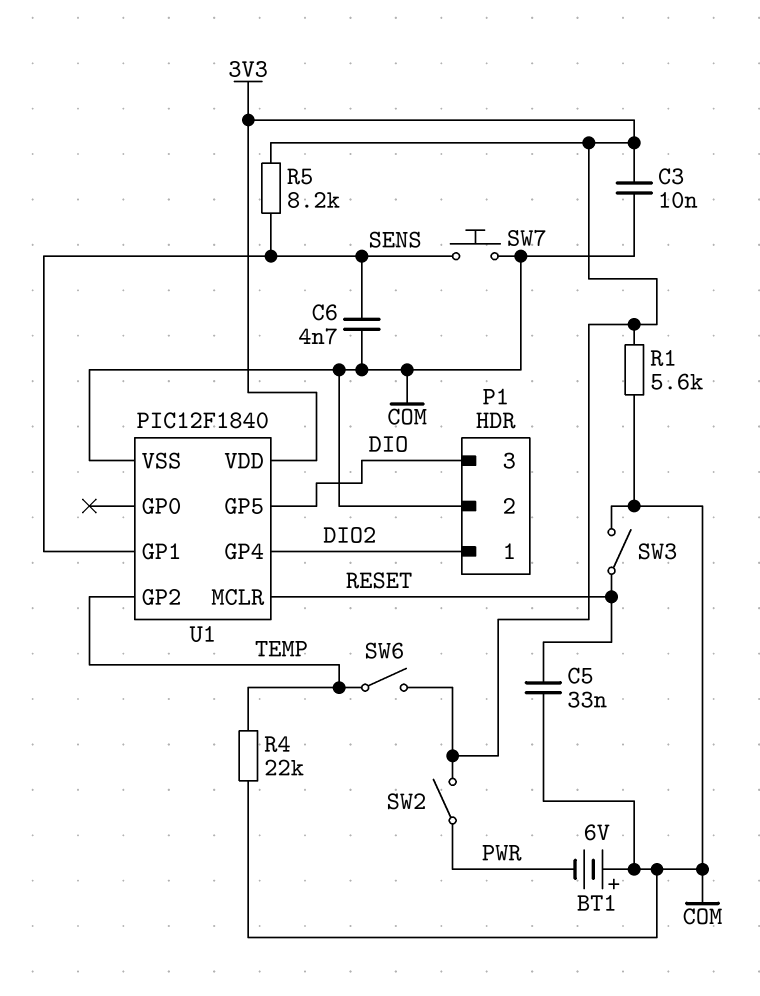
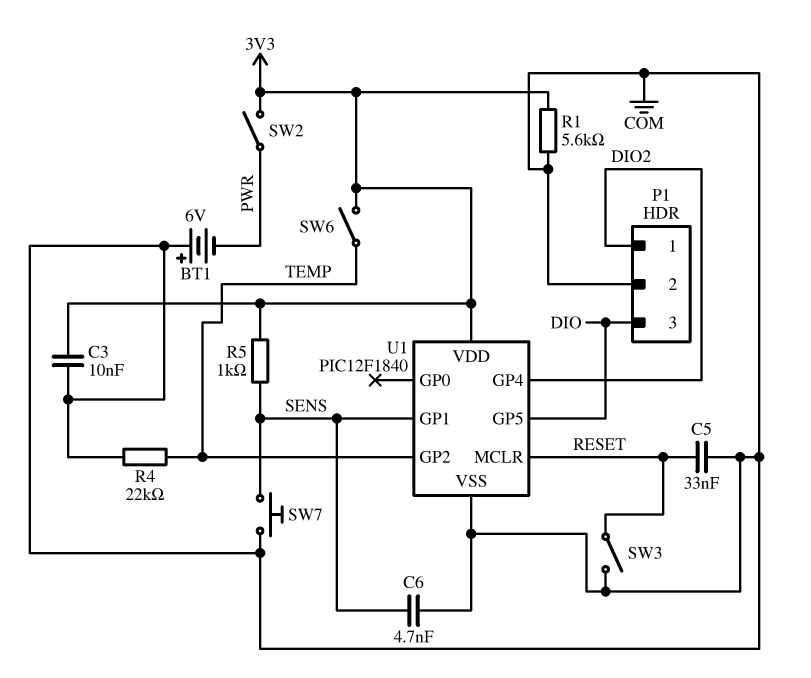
R5: 8.2k (3V3, SENS) -> 1k (3V3, SENS)

